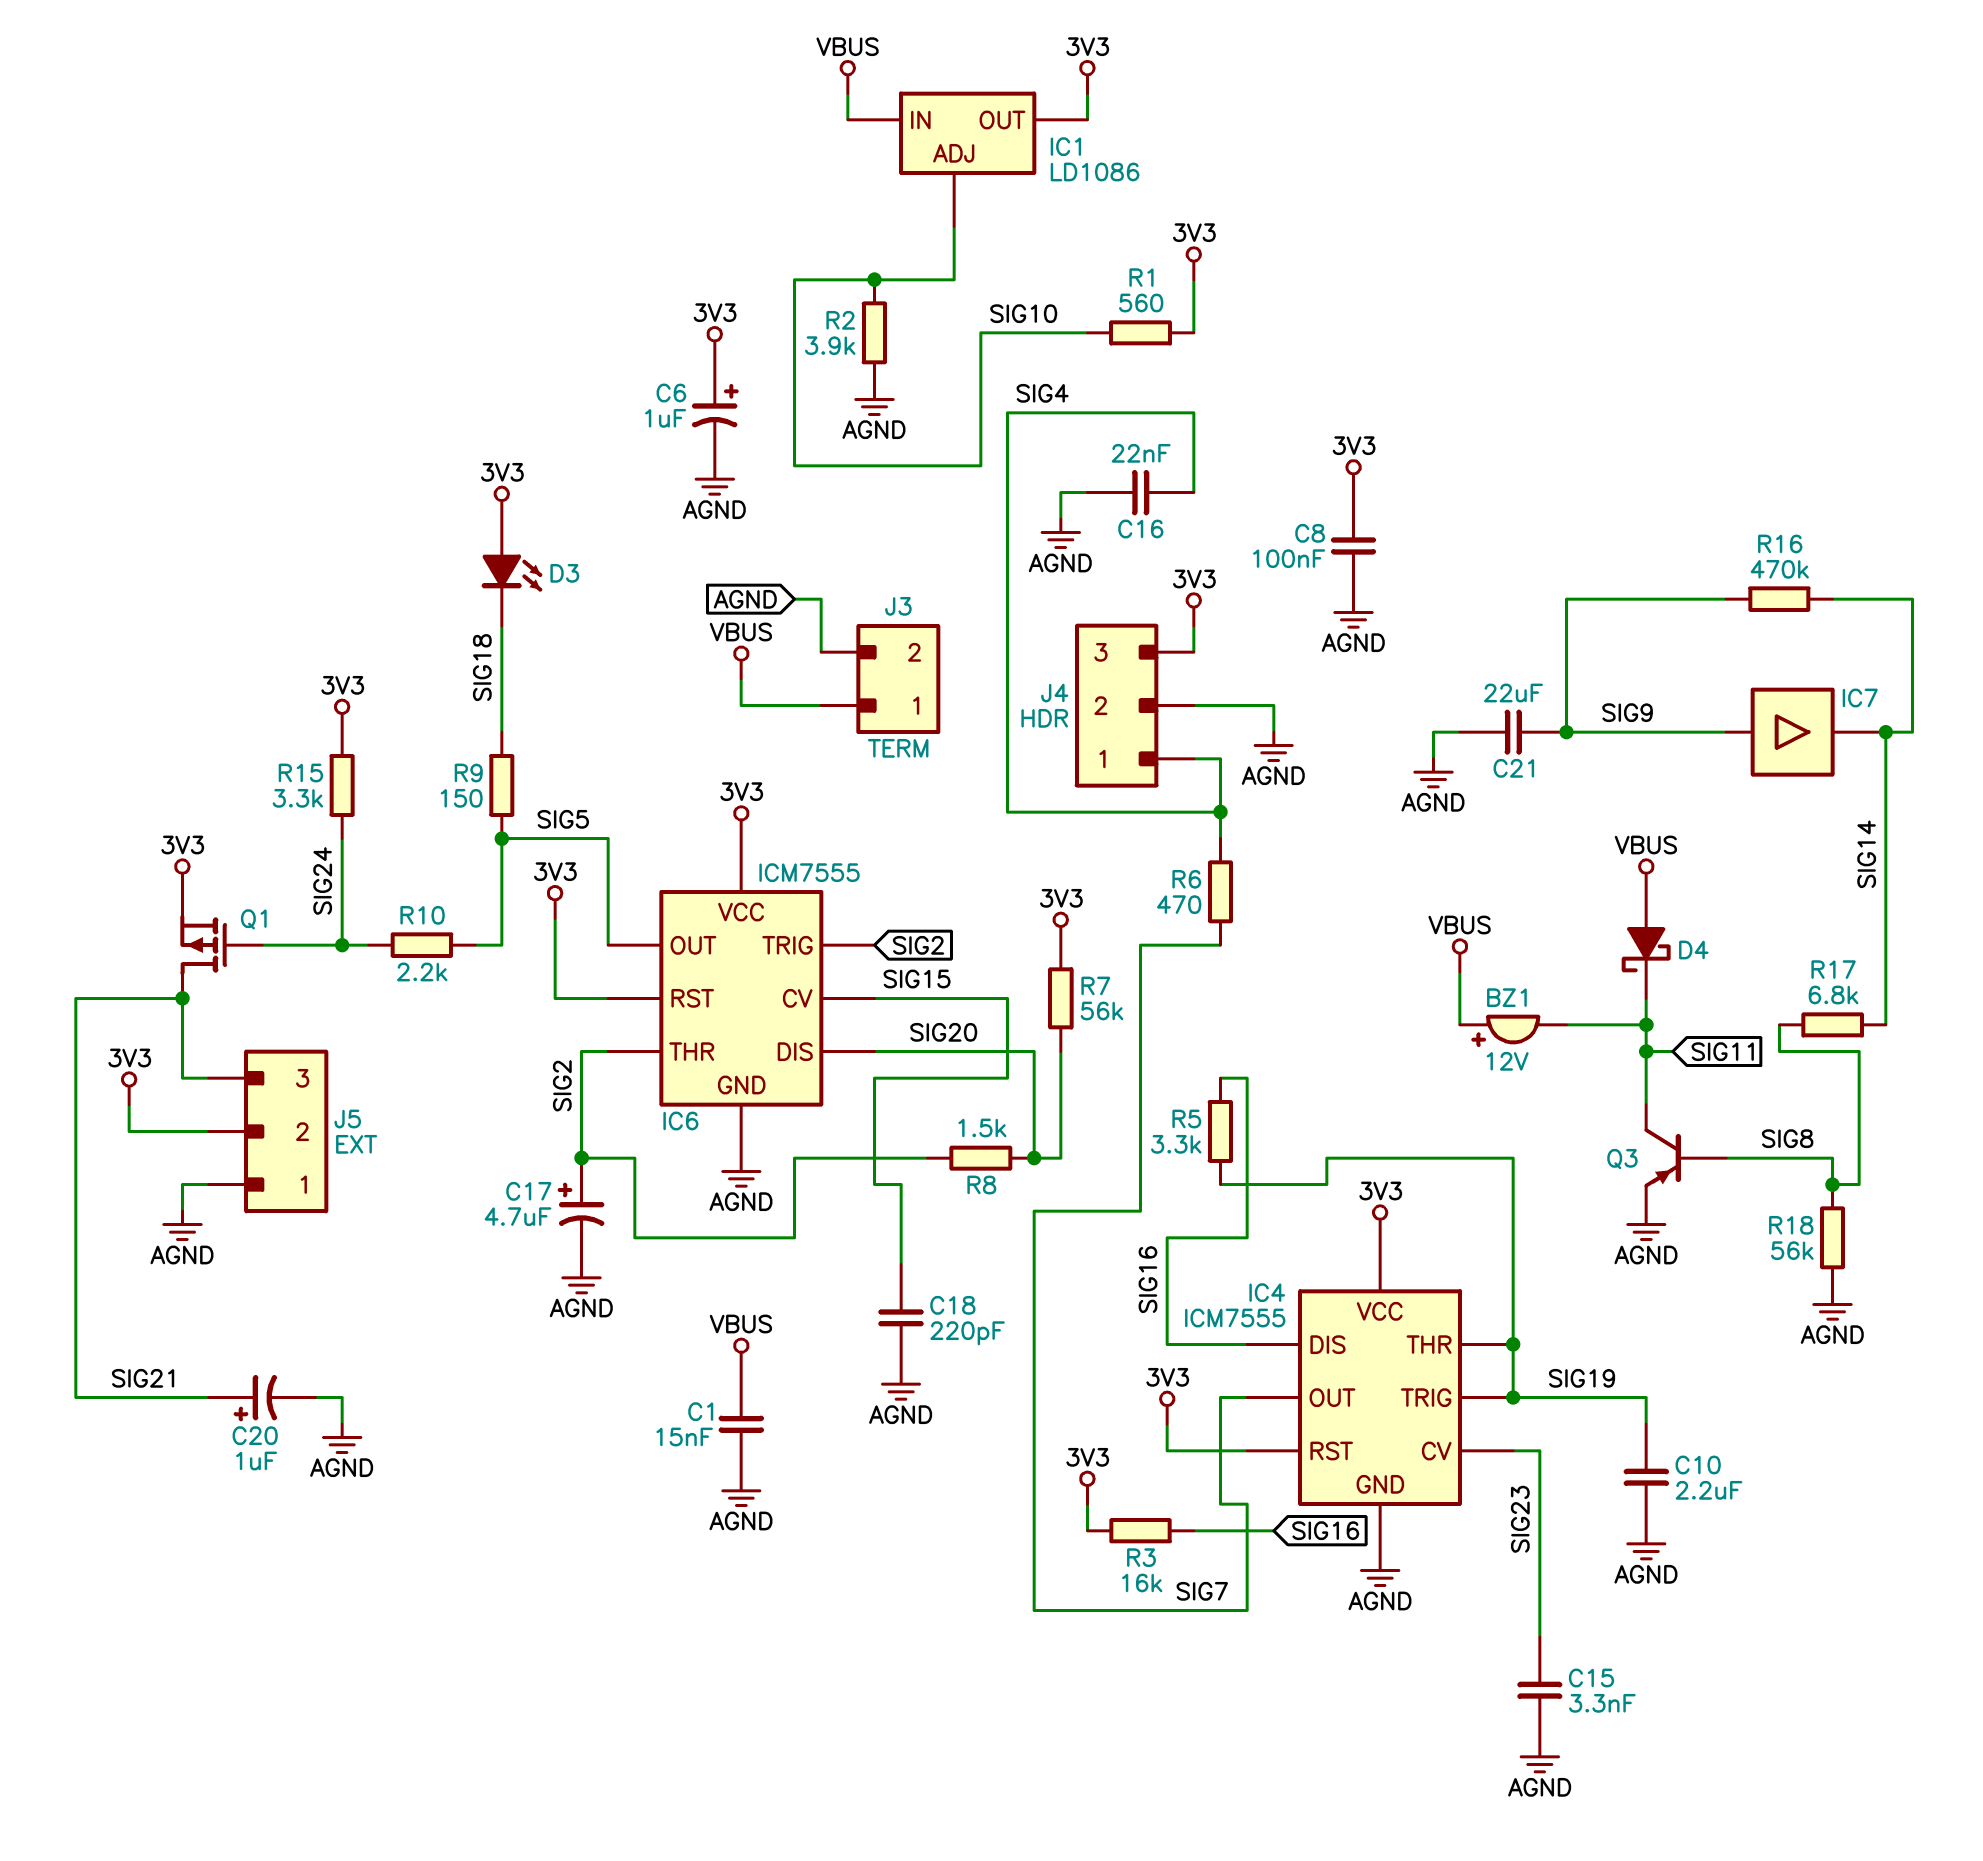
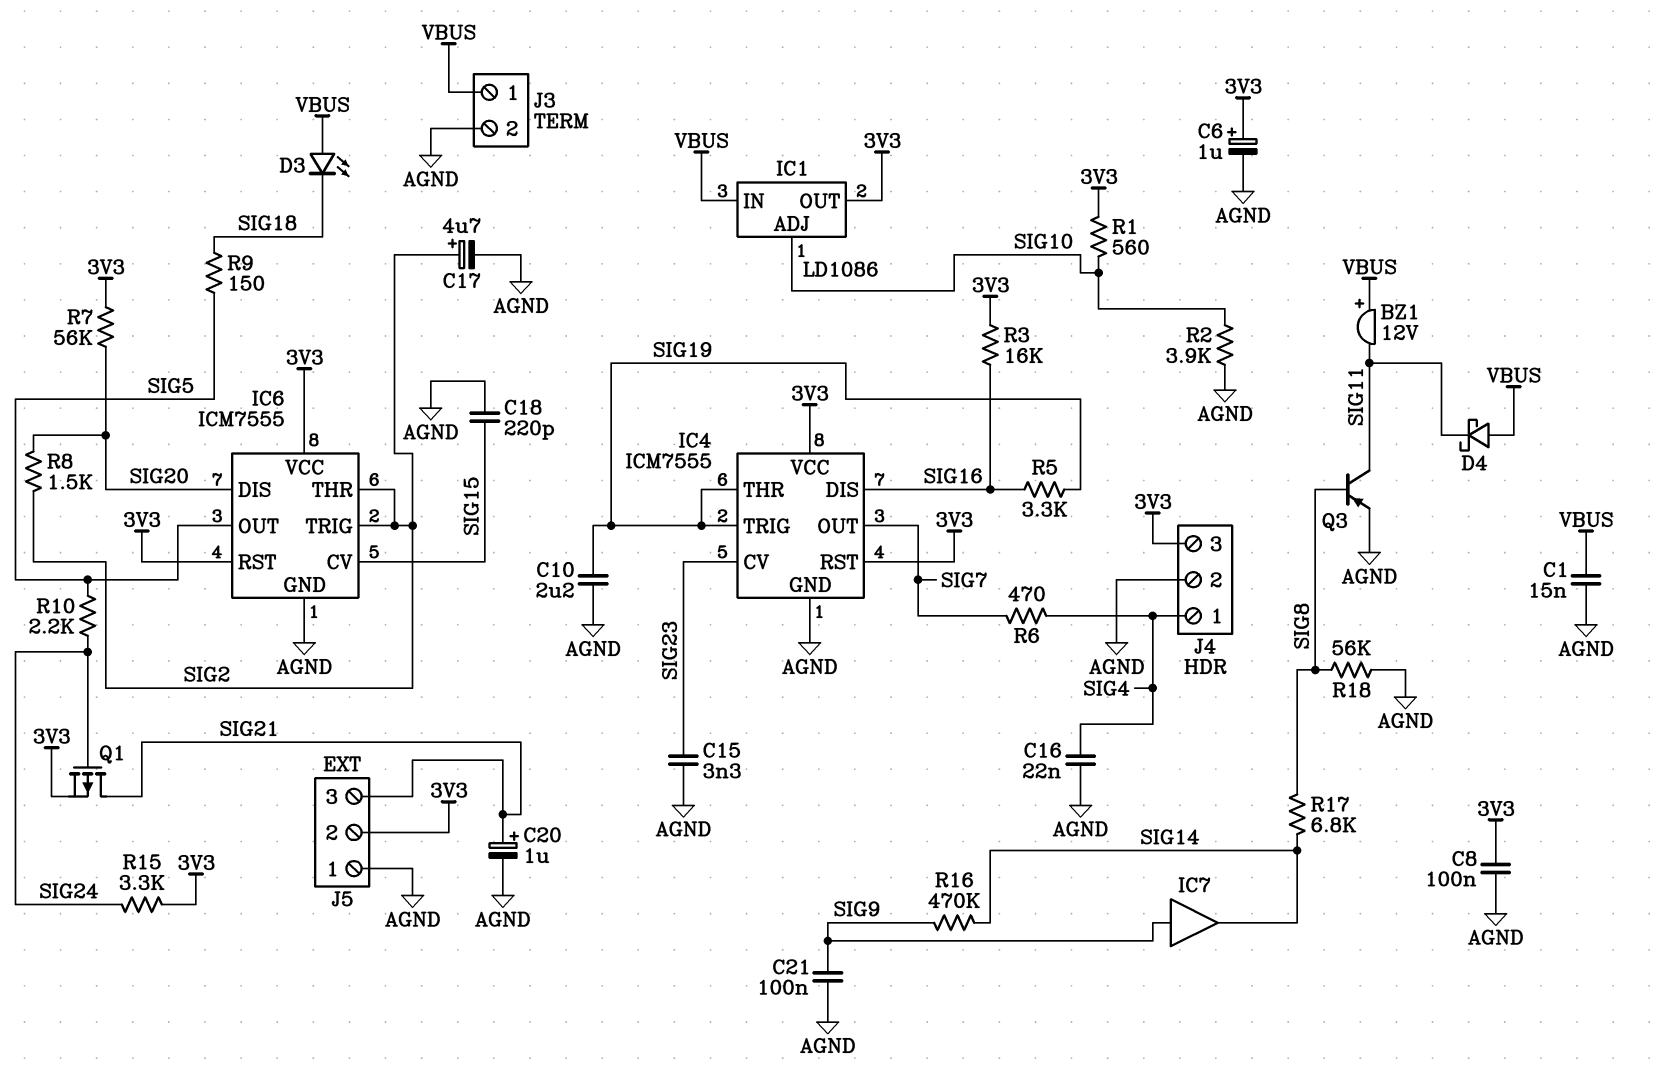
C21: 22uF (AGND, SIG9) -> 100nF (AGND, SIG9)
D3: LED (A 3V3, K SIG18) -> LED (A VBUS, K SIG18)

